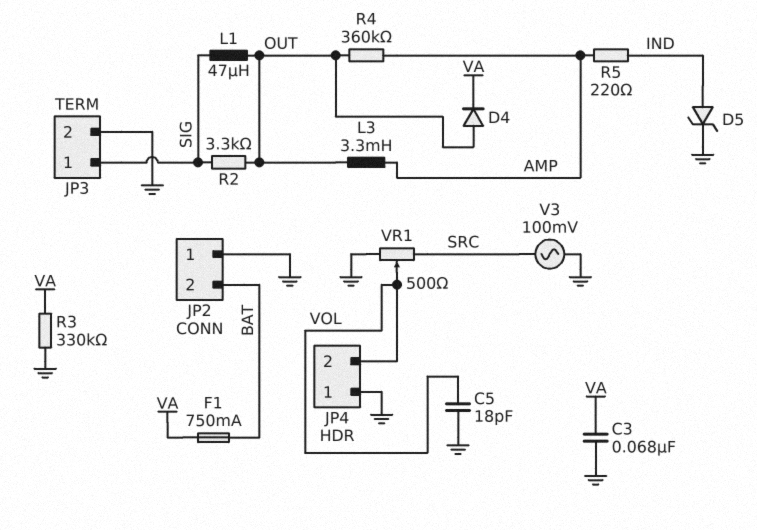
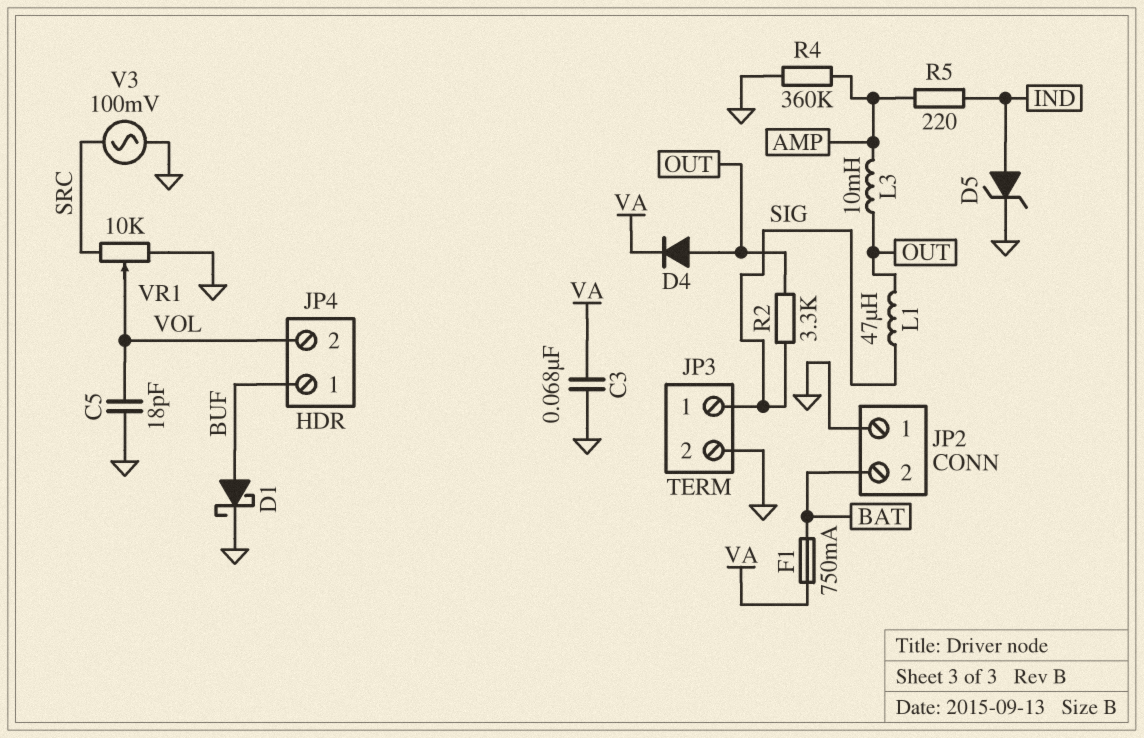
D1: none -> schottky (A BUF, K GND)
JP4 pin 1: GND -> BUF
L3: 3.3mH (AMP, OUT) -> 10mH (AMP, OUT)
R3: 330k (GND, VA) -> none
R4: 360k (AMP, OUT) -> 360k (AMP, GND)
VR1: 500 (GND, SRC, wiper VOL) -> 10k (GND, SRC, wiper VOL)

